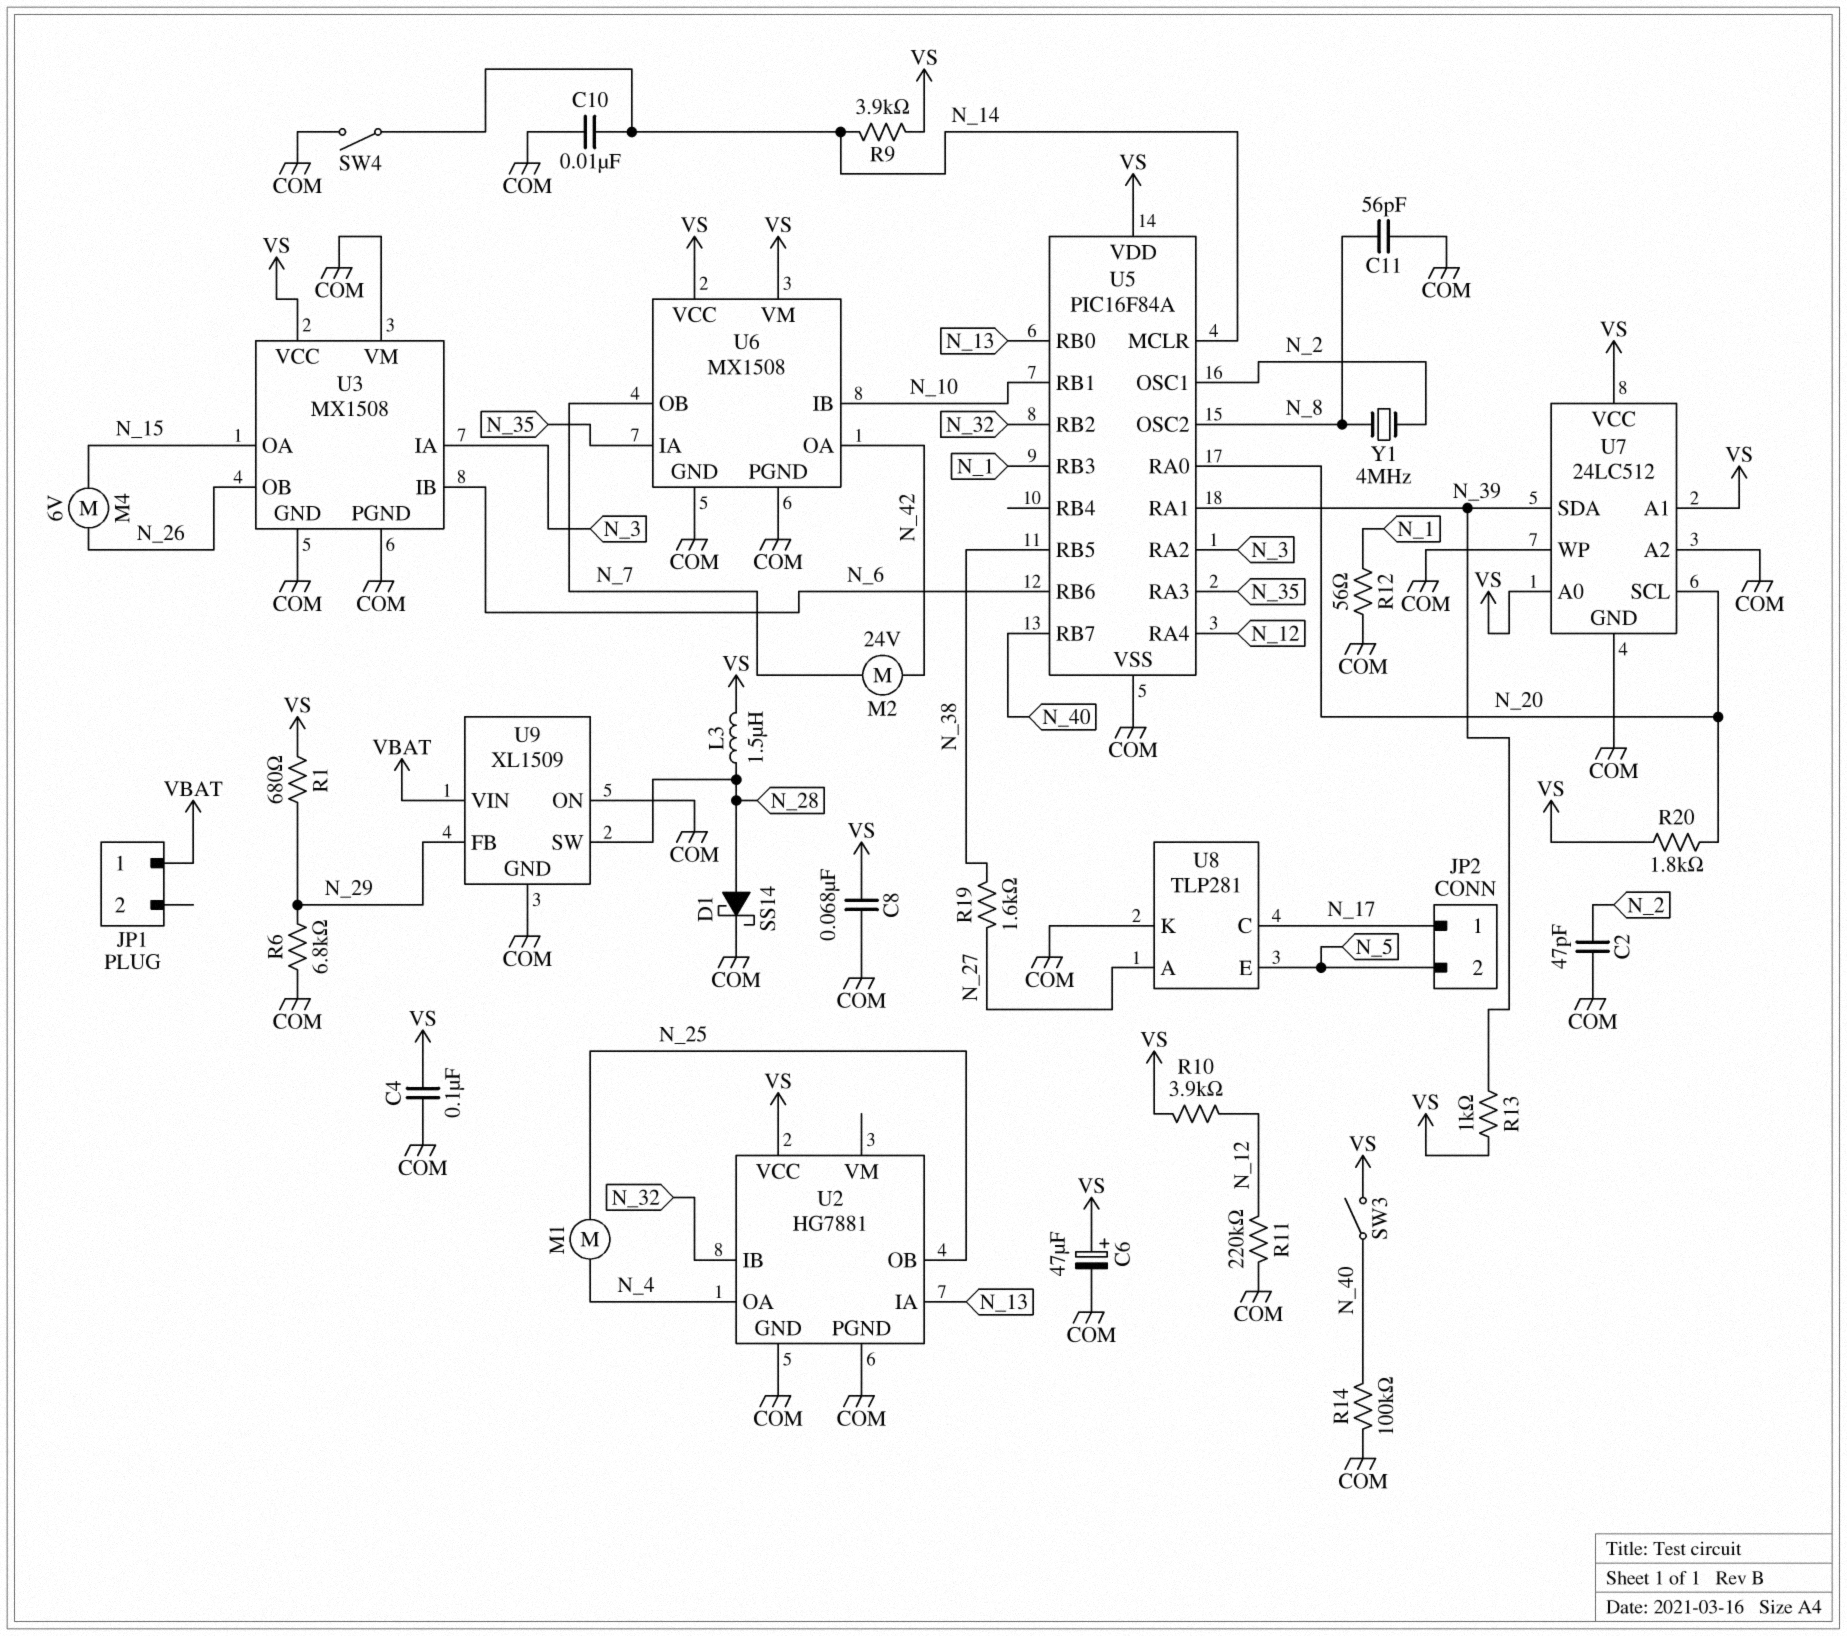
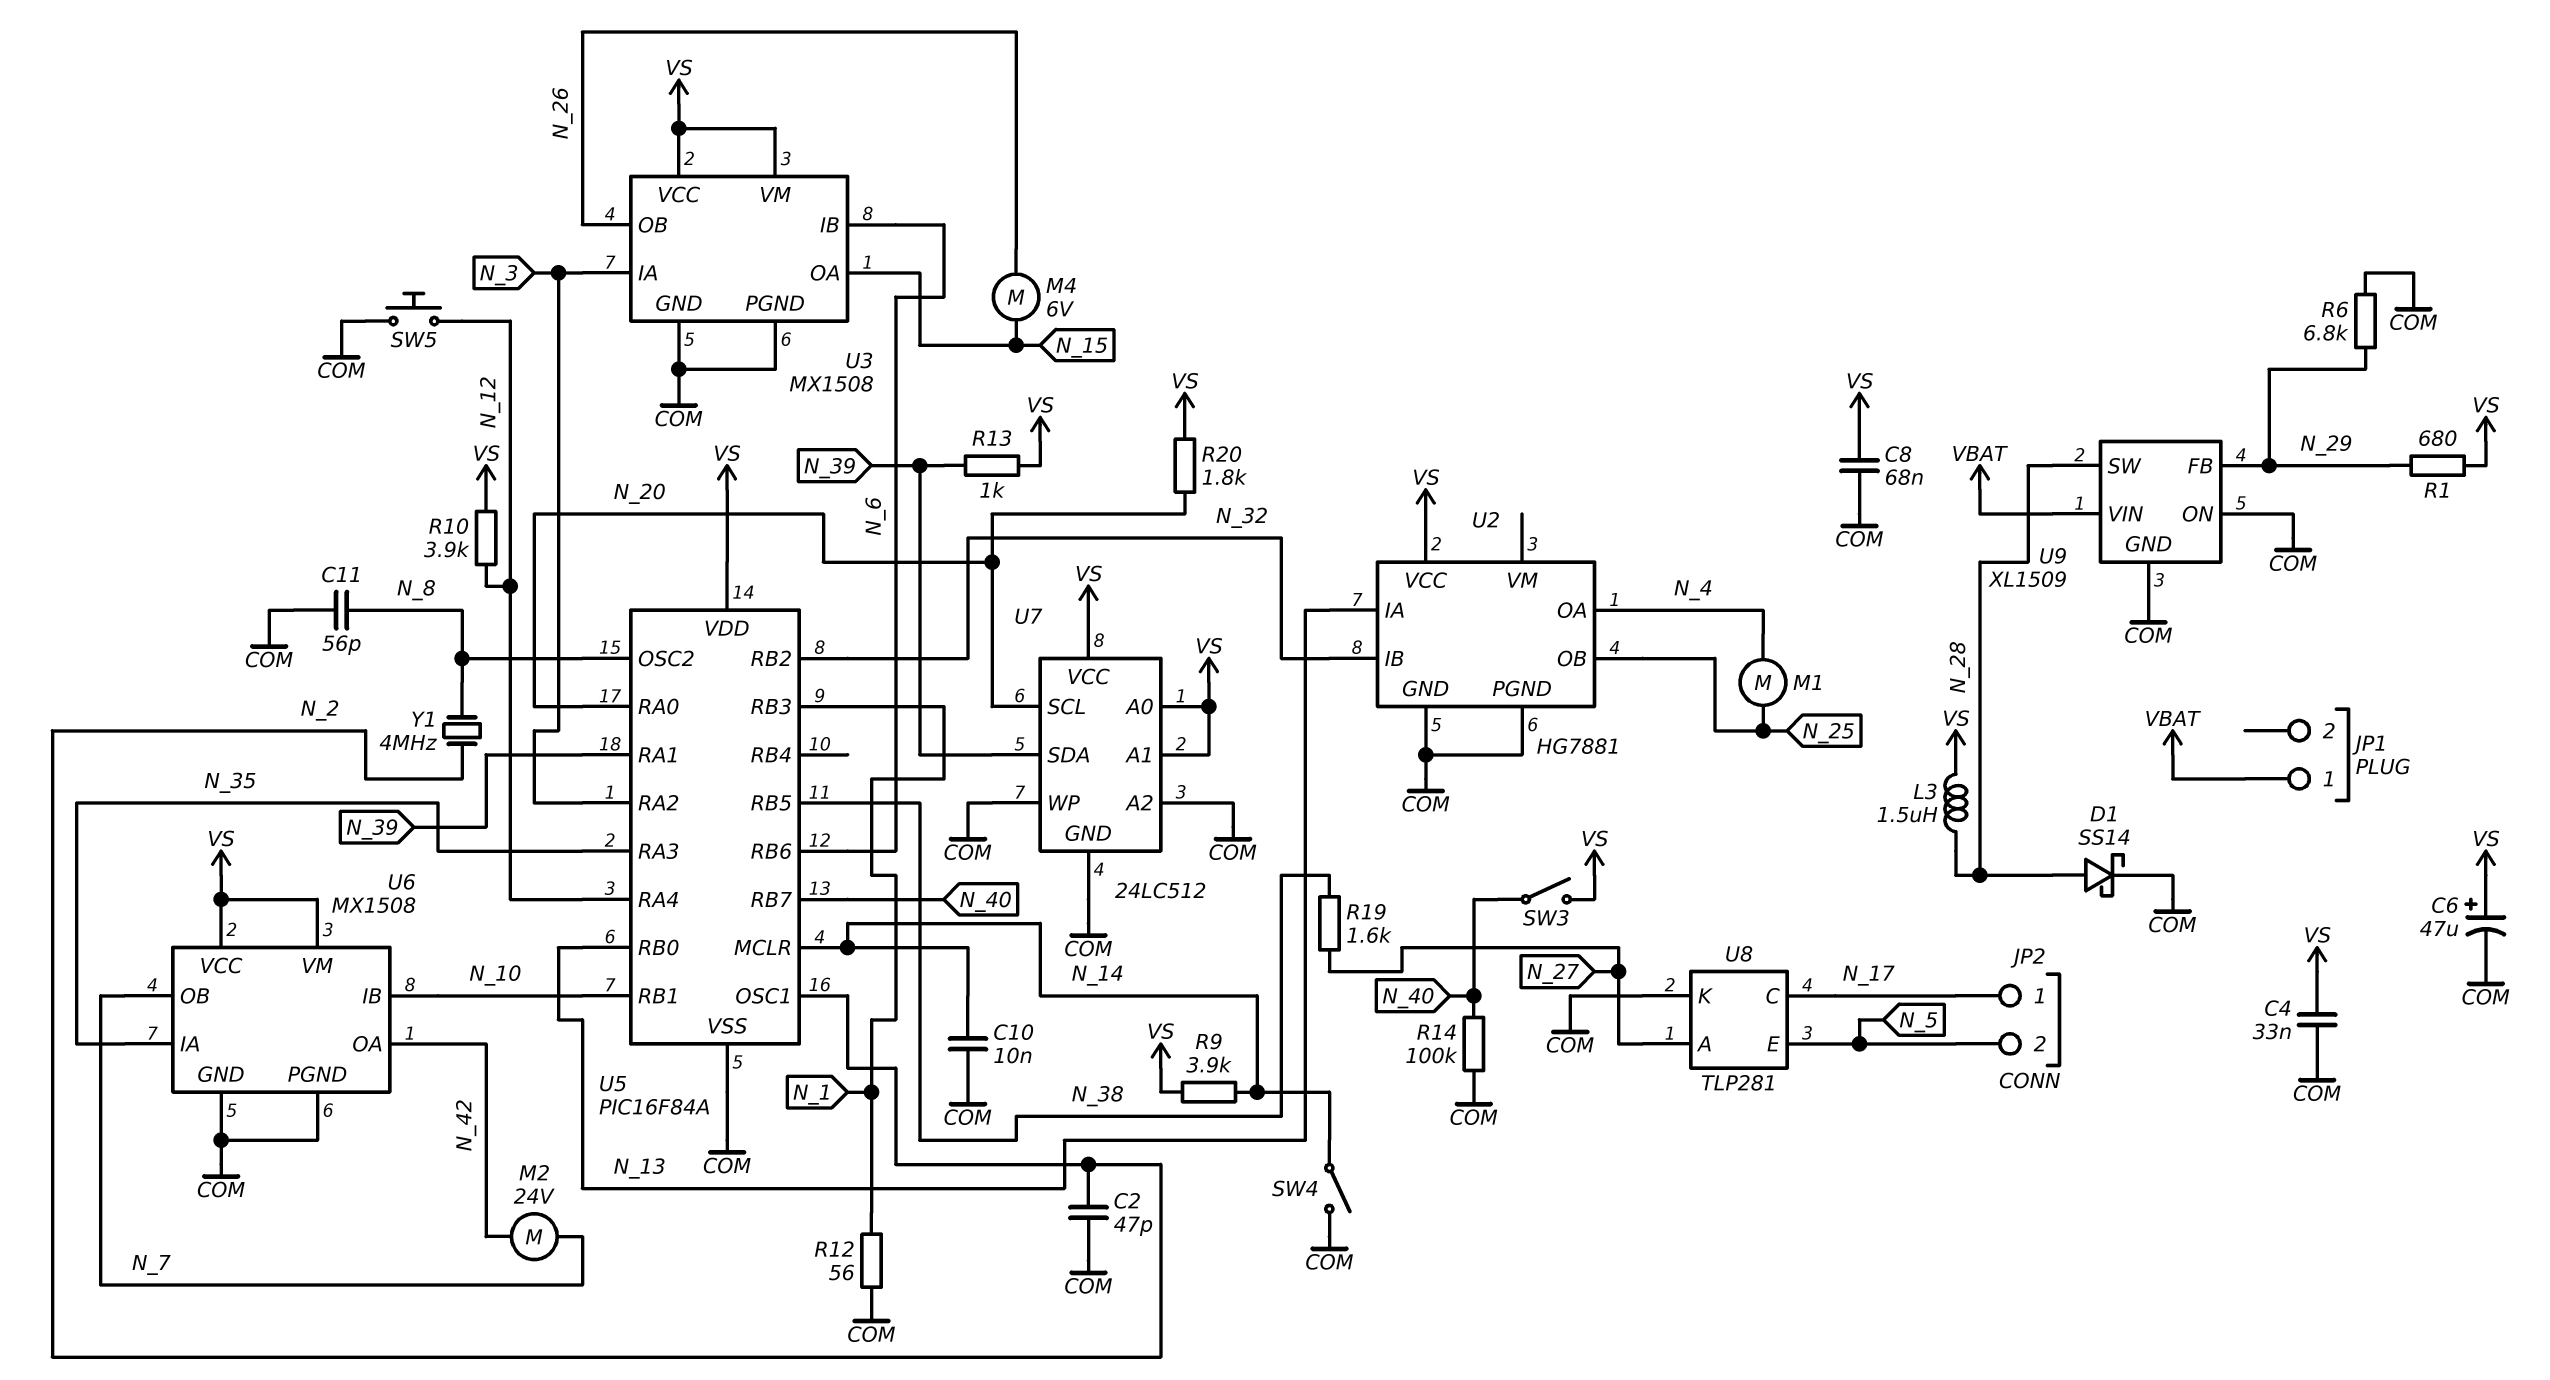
C4: 100nF (COM, VS) -> 33nF (COM, VS)
R11: 220k (COM, N_12) -> none
SW5: none -> button (COM, N_12)
U3 pin VM: COM -> VS

